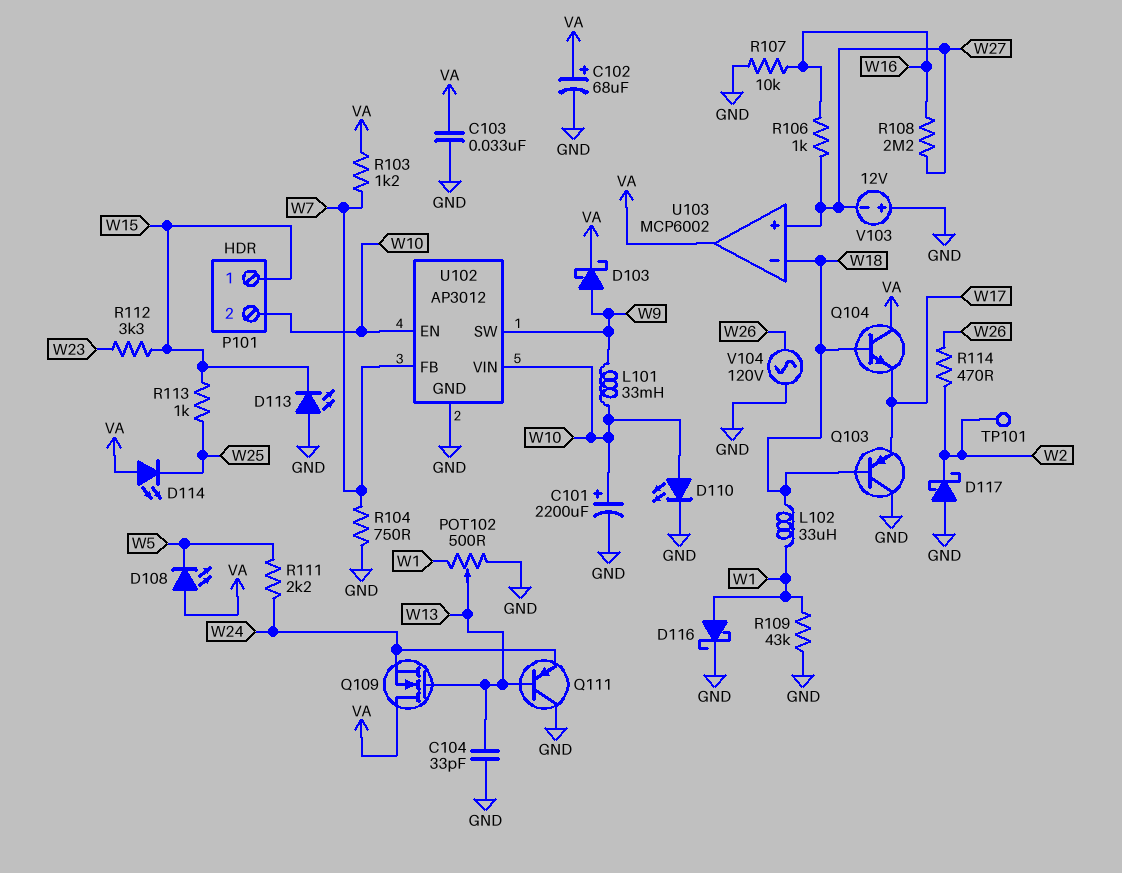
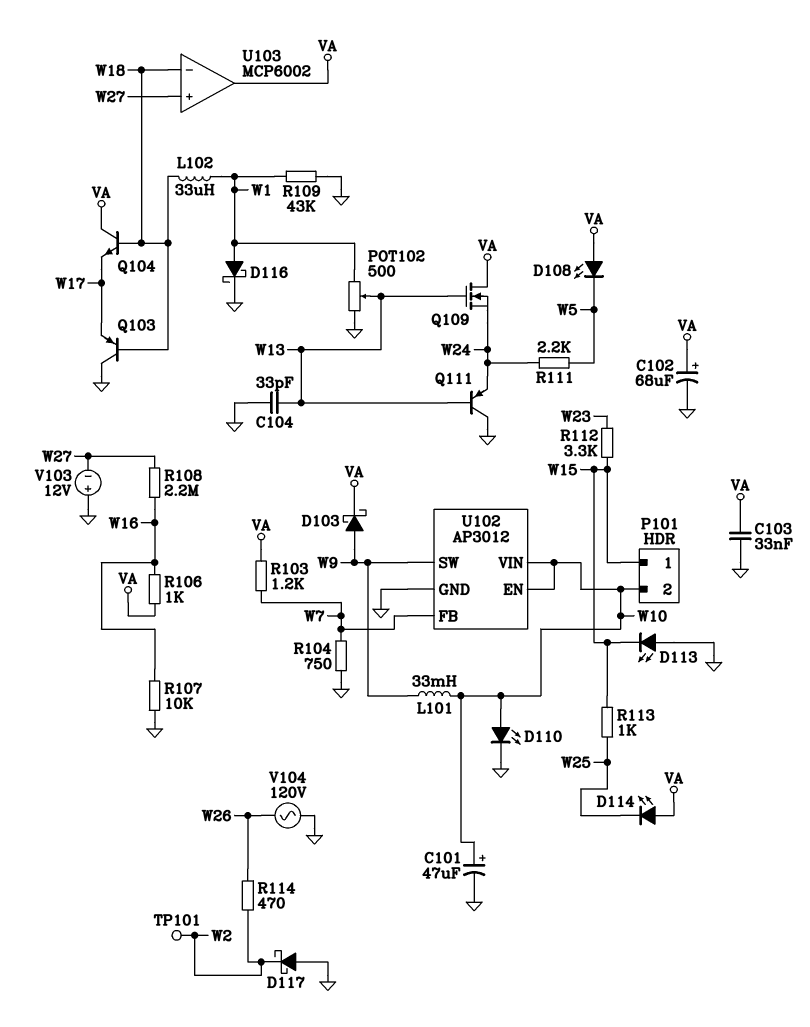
C101: 2200uF (plus W10, minus GND) -> 47uF (plus W10, minus GND)
R106: 1k (W16, W27) -> 1k (VA, W16)

